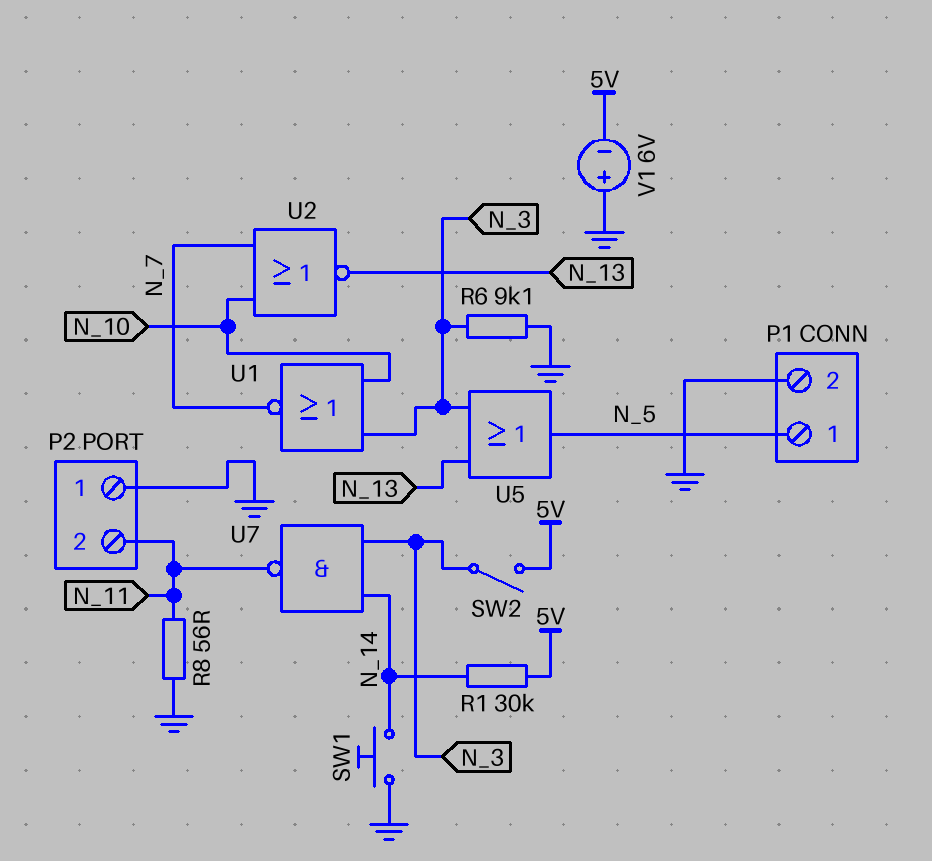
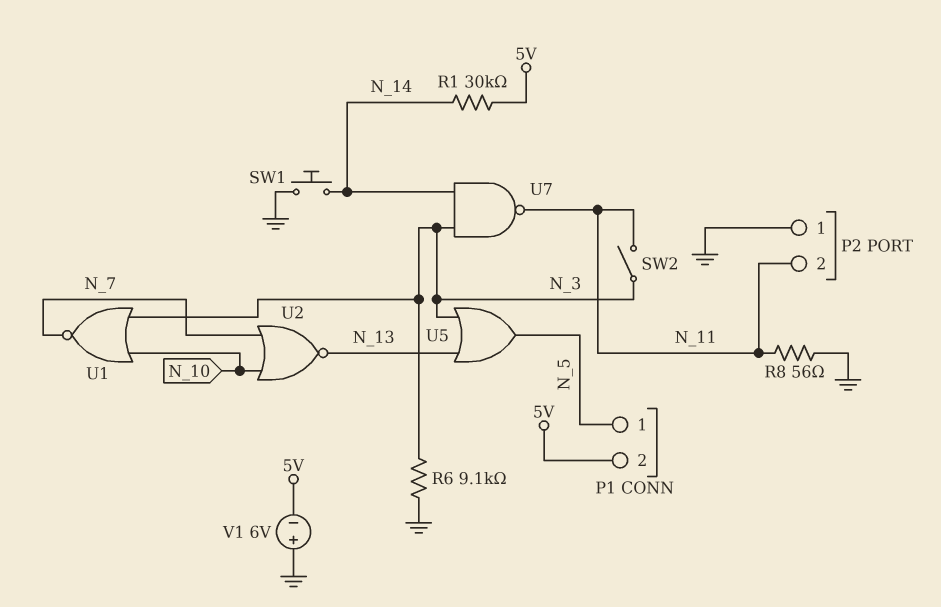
P1 pin 2: GND -> 5V
SW2: switch (5V, N_3) -> switch (N_3, N_11)

